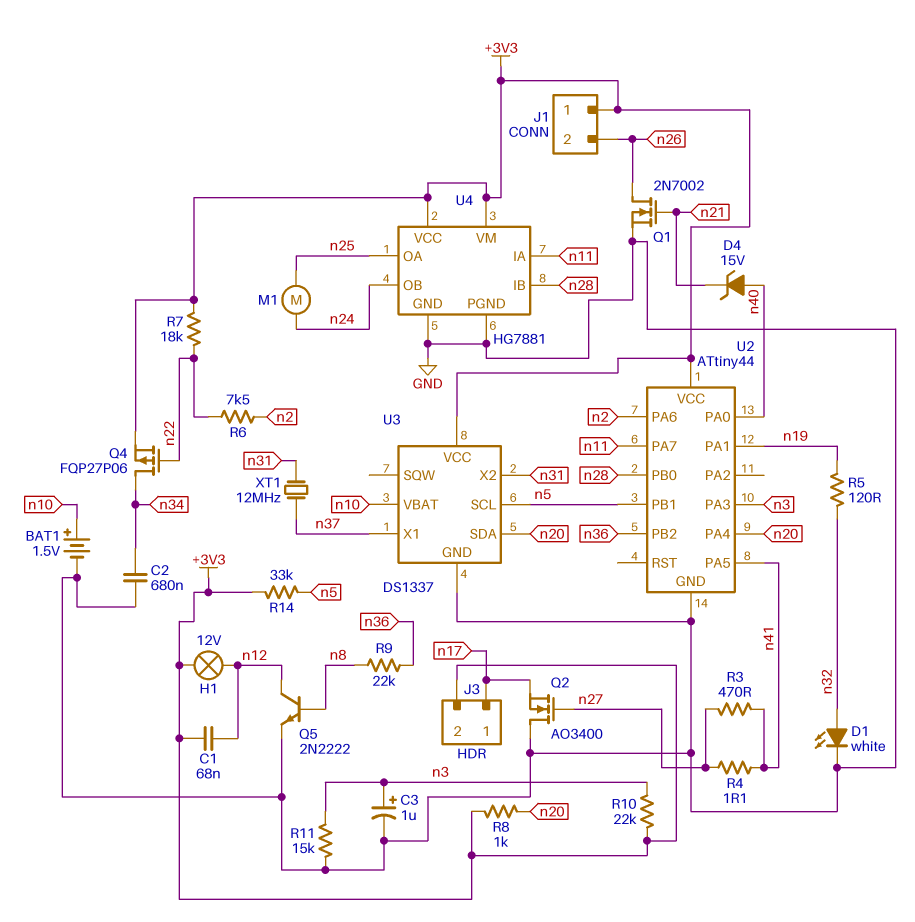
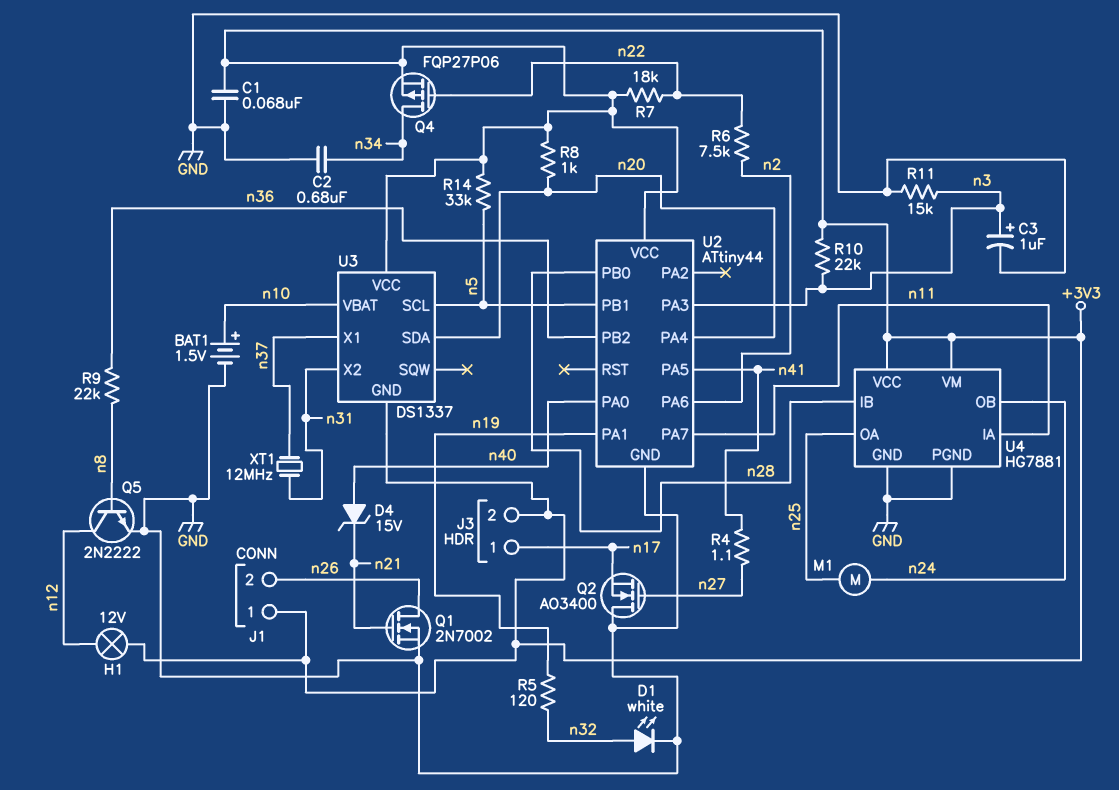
C1: 68nF (+3V3, n12) -> 68nF (+3V3, GND)
R3: 470 (n27, n41) -> none
U3 pin GND: GND -> +3V3

